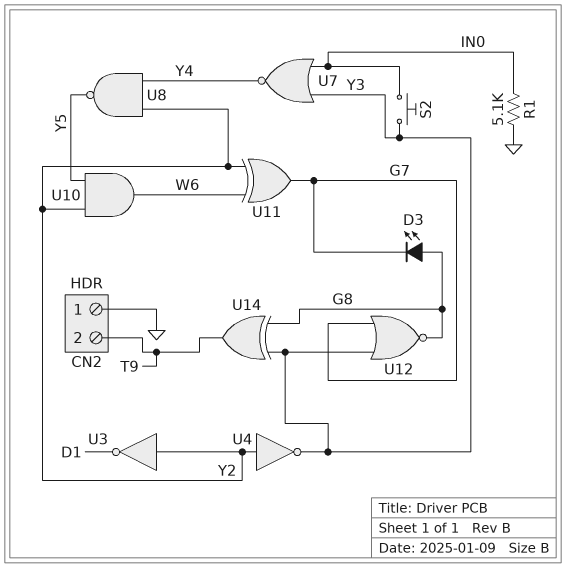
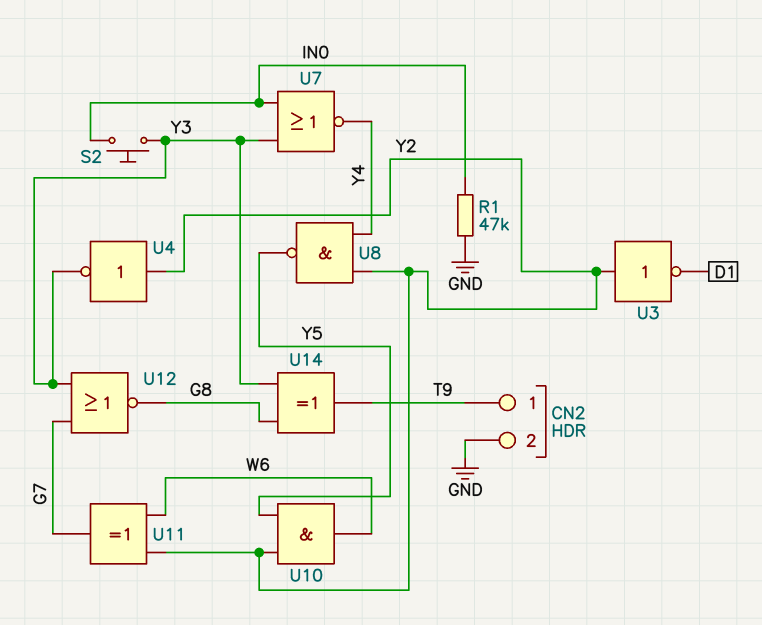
CN2 pin 1: GND -> T9
CN2 pin 2: T9 -> GND
D3: LED (A G8, K G7) -> none
R1: 5.1k (GND, IN0) -> 47k (GND, IN0)

